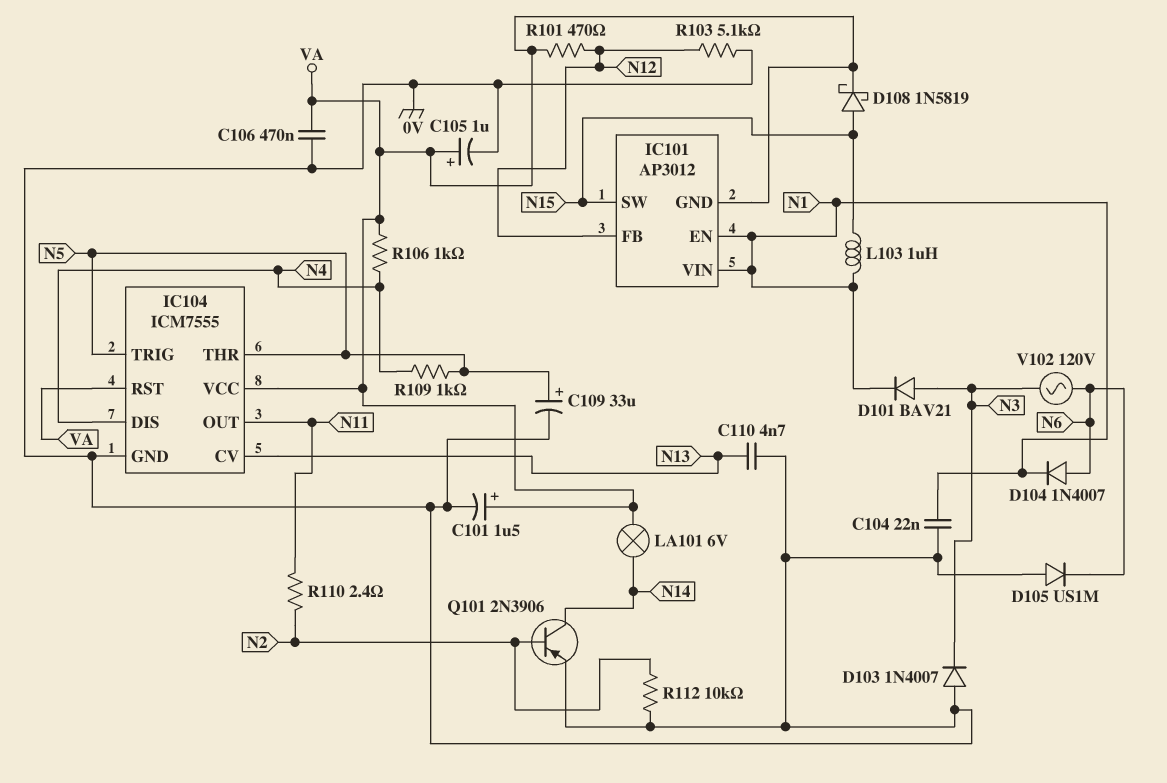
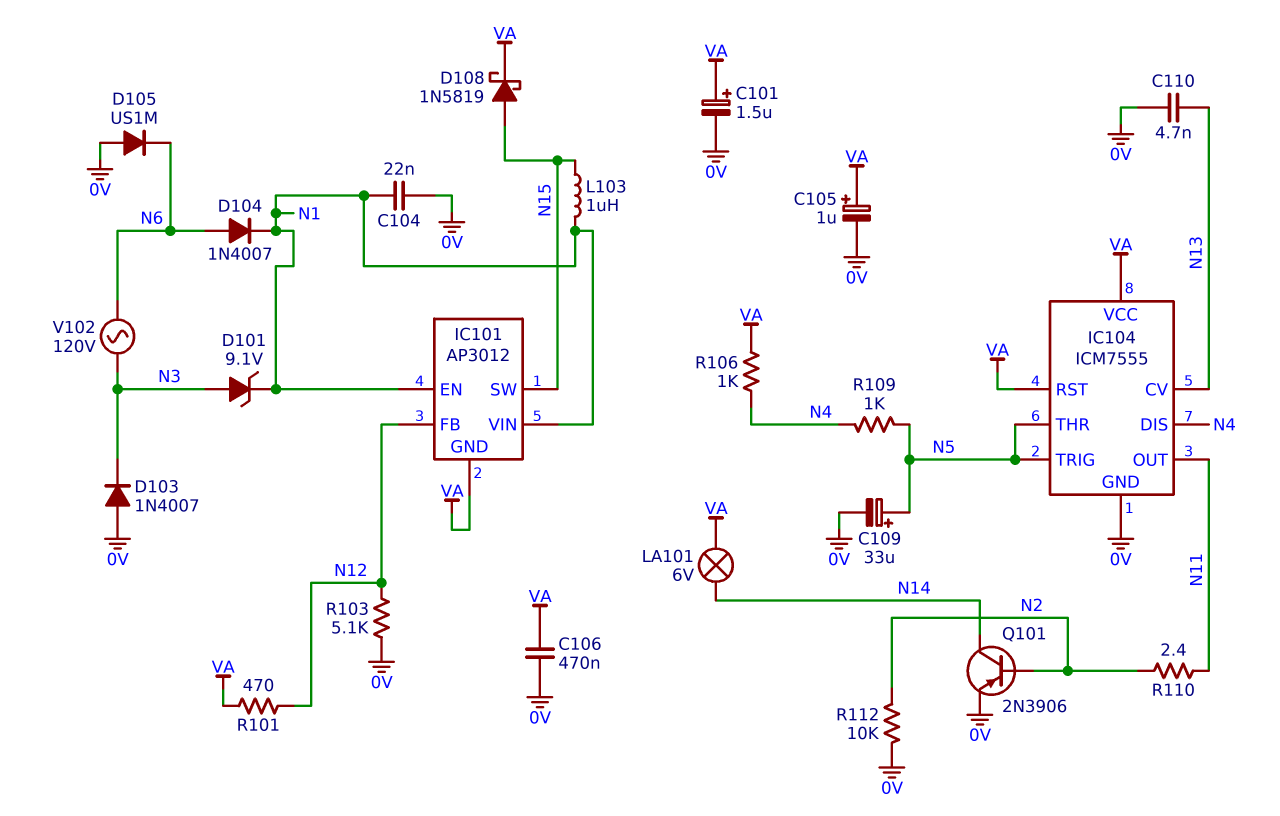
D101: diode BAV21 (A N3, K N1) -> zener 9.1V (A N3, K N1)

